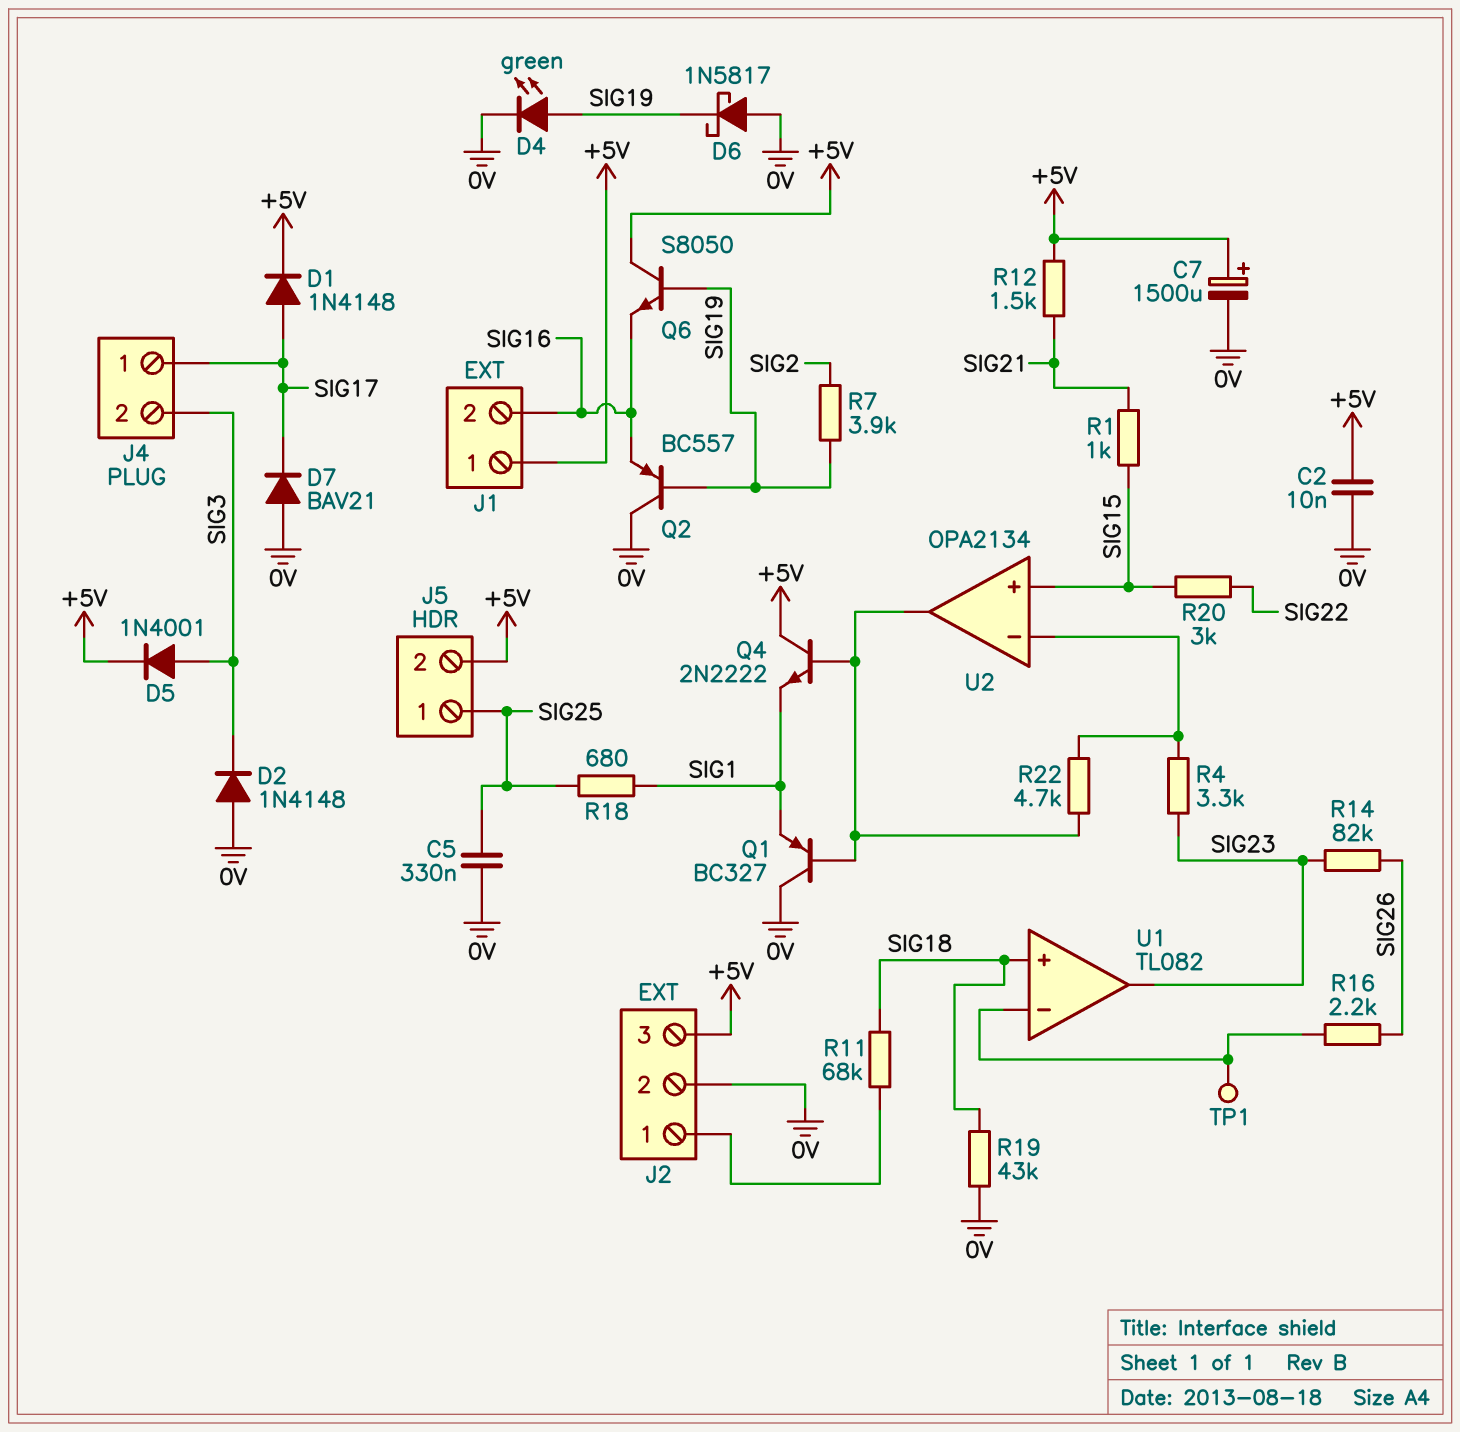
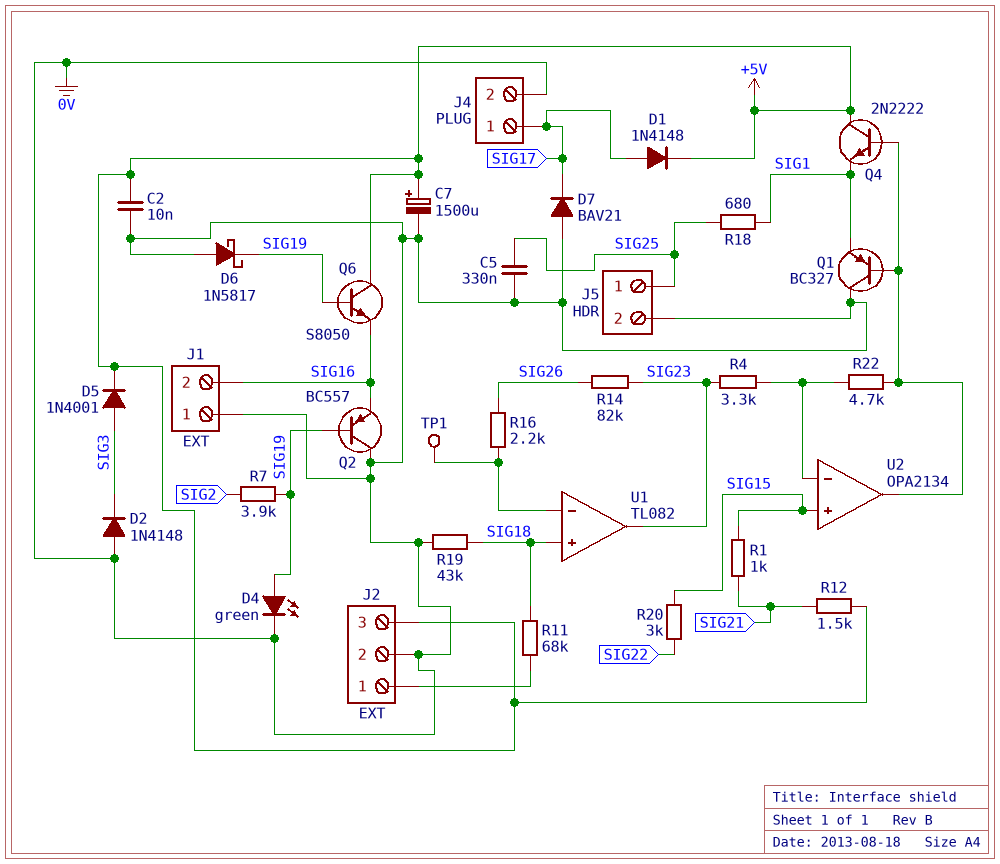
J1 pin 1: +5V -> 0V
J4 pin 2: SIG3 -> 0V
J5 pin 2: +5V -> 0V

